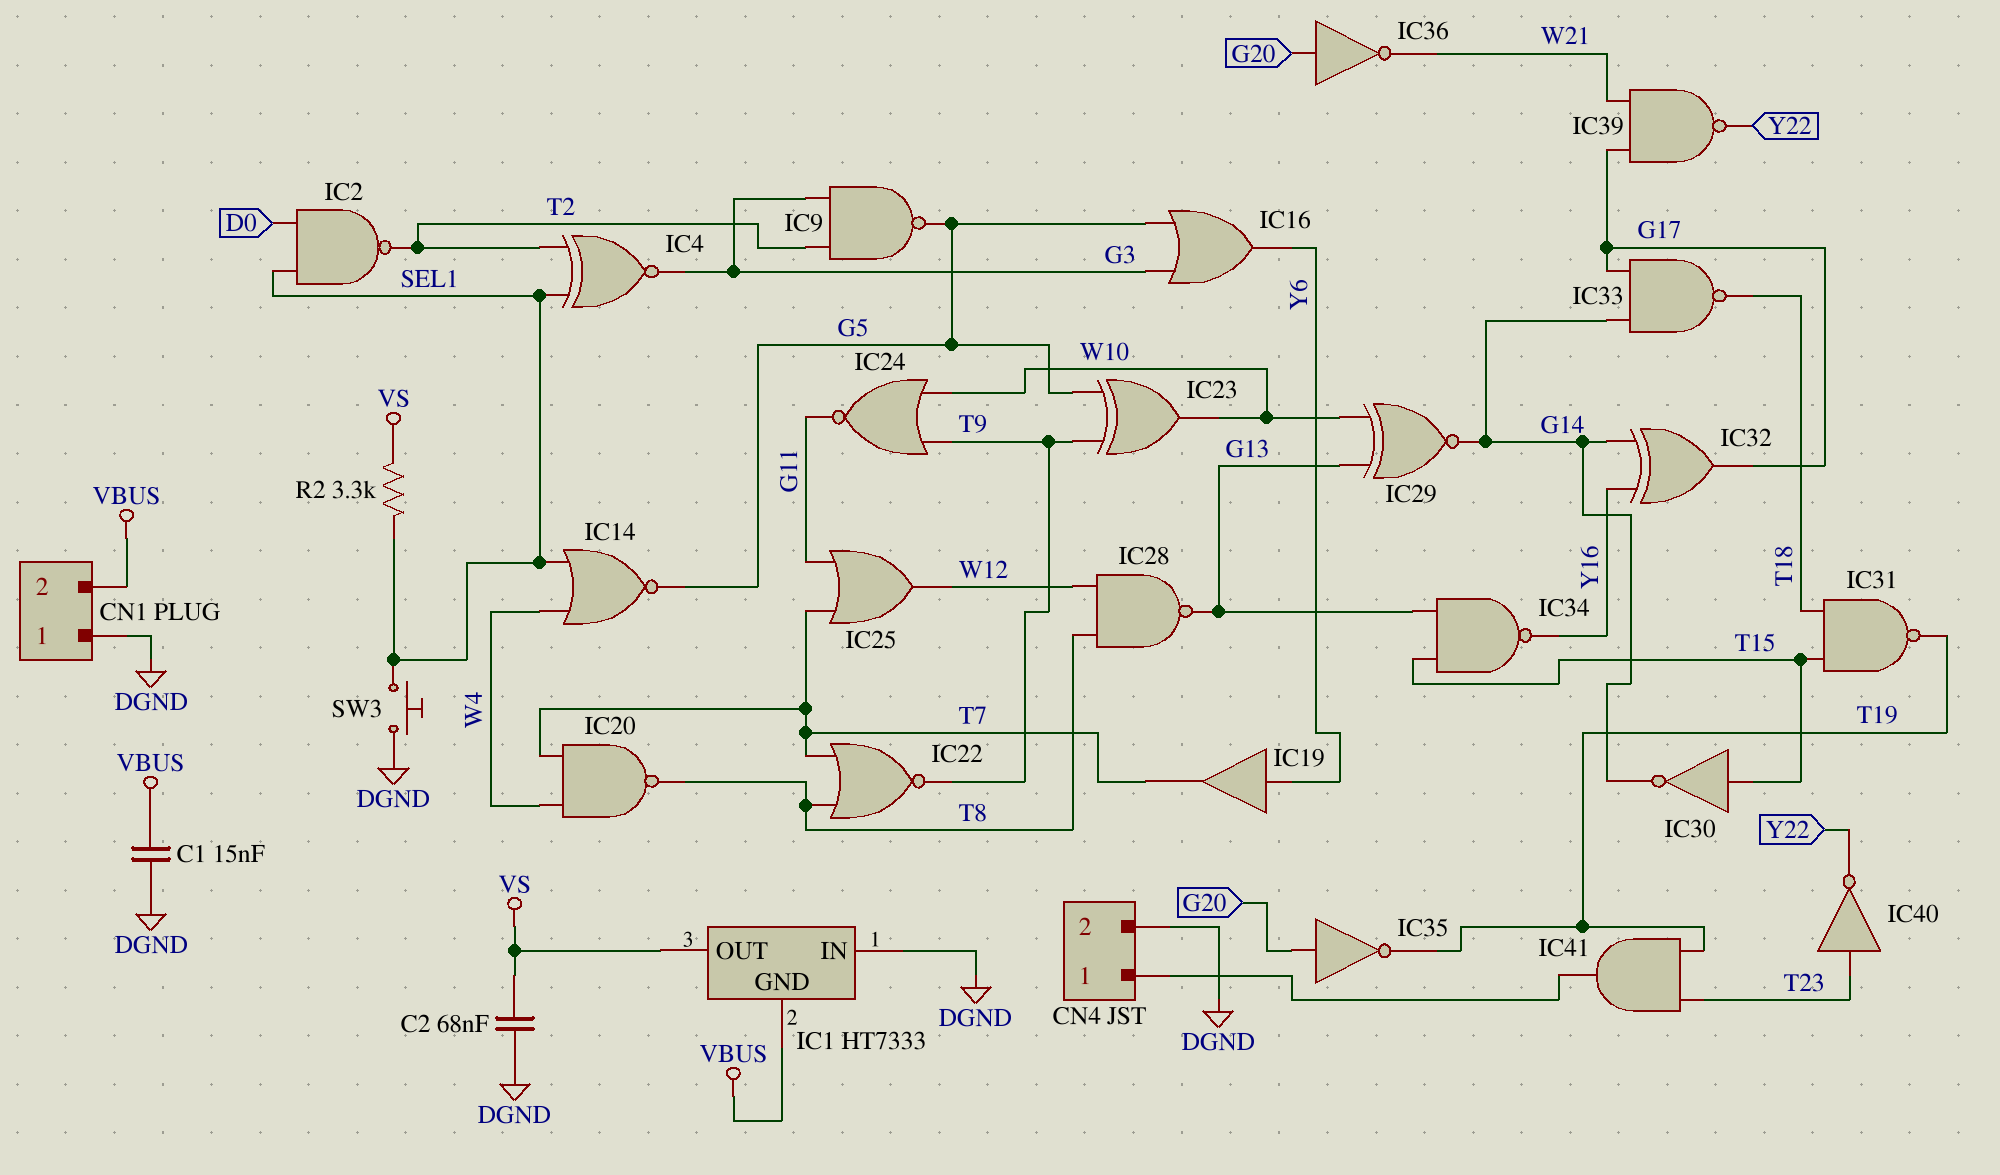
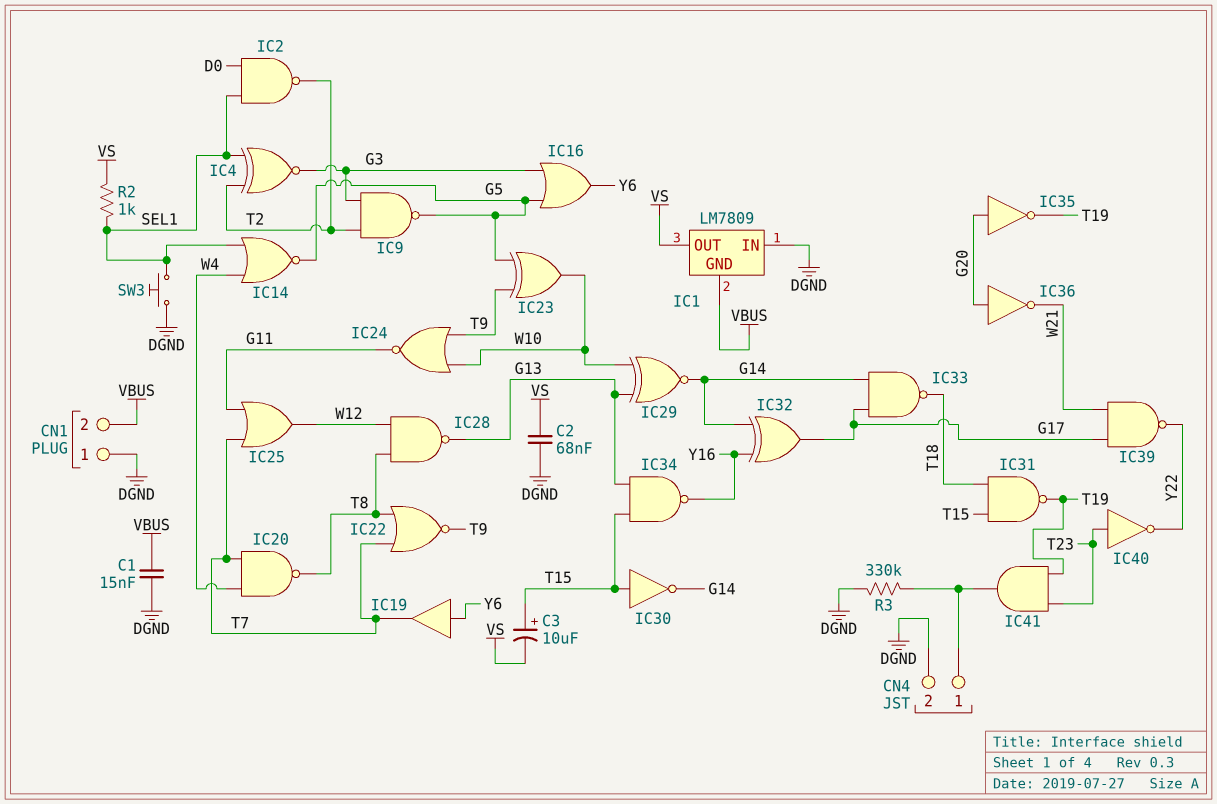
C3: none -> 10uF (plus T15, minus VS)
IC1: HT7333 -> LM7809
R2: 3.3k (SEL1, VS) -> 1k (SEL1, VS)
R3: none -> 330k (CN4/1, DGND)

